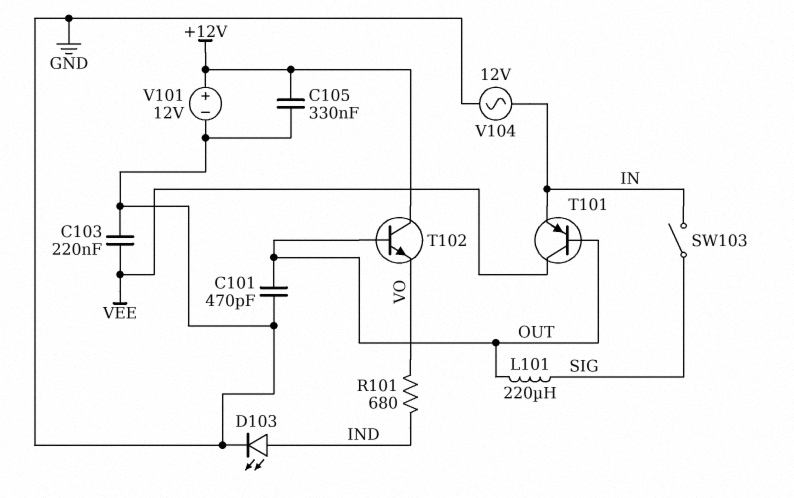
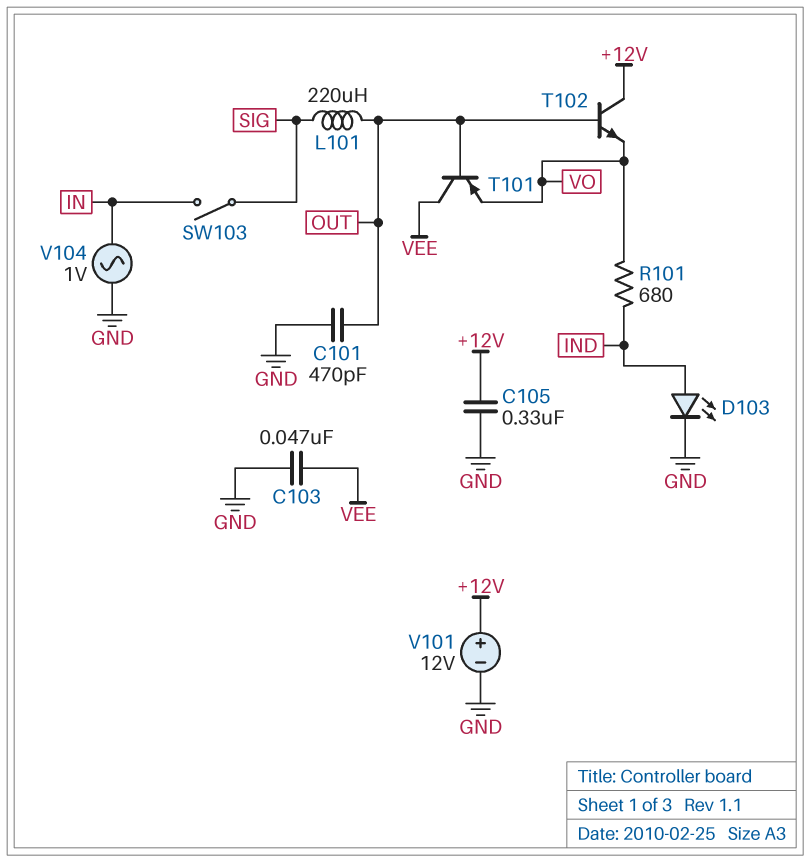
C103: 220nF (GND, VEE) -> 47nF (GND, VEE)
T101: PNP (B OUT, C VEE, E IN) -> PNP (B OUT, C VEE, E VO)
V104: AC 12V (GND, IN) -> AC 1V (GND, IN)

